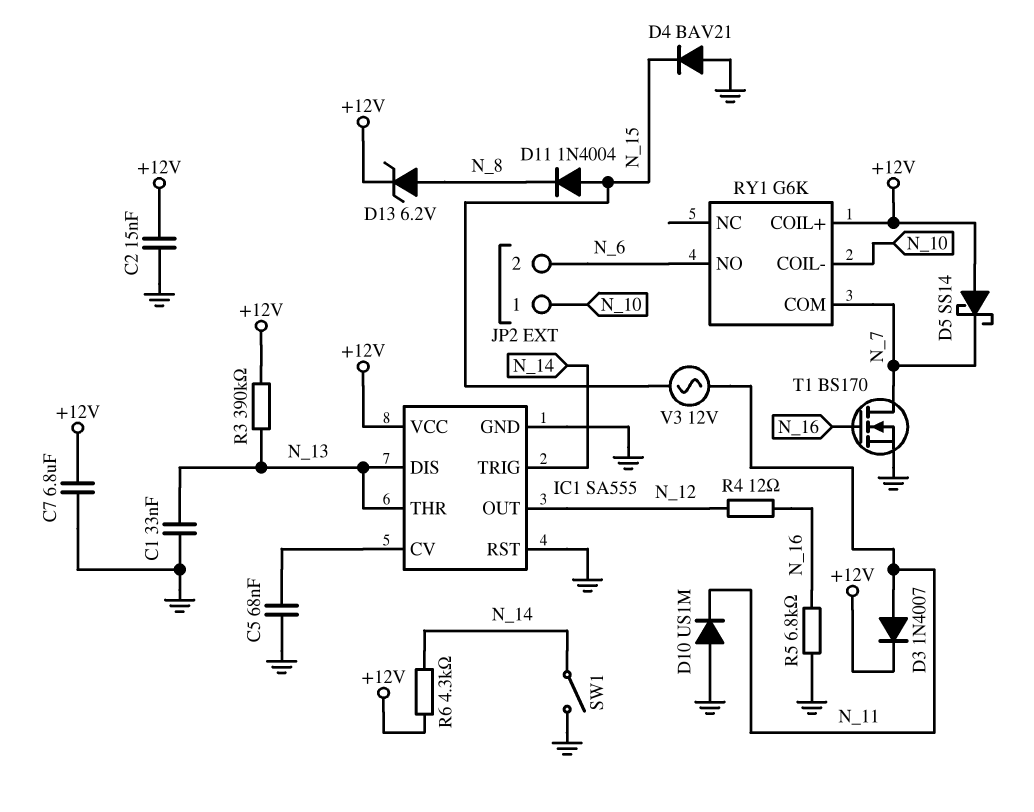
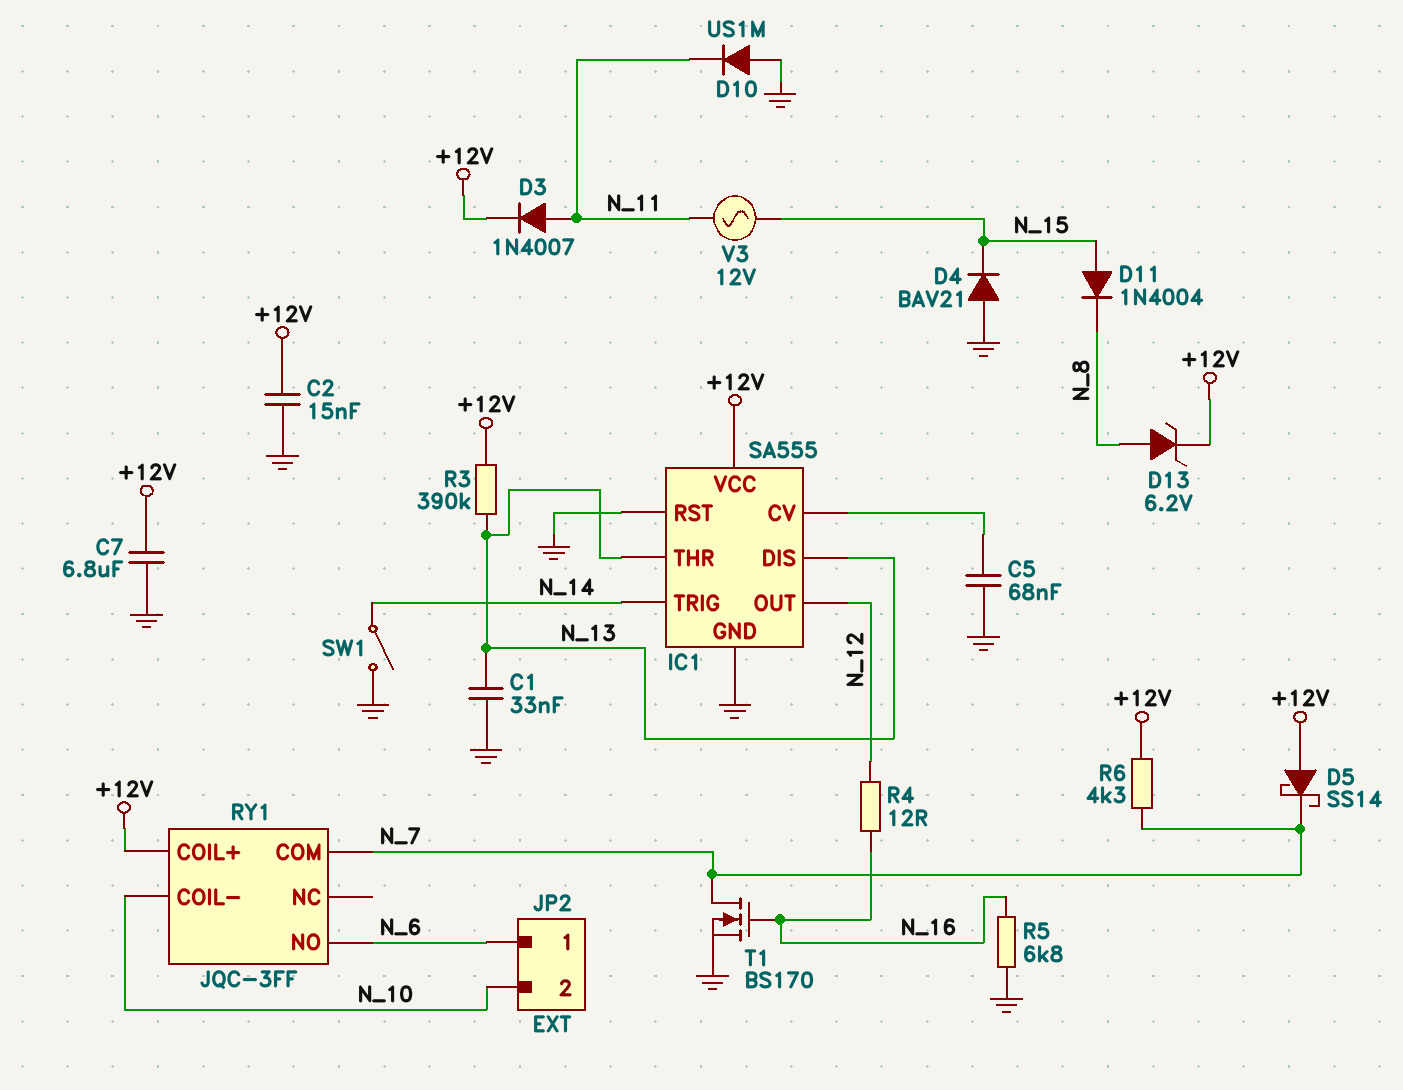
JP2 pin 1: N_10 -> N_6
JP2 pin 2: N_6 -> N_10
R6: 4.3k (+12V, N_14) -> 4.3k (+12V, N_7)
RY1: G6K -> JQC-3FF

